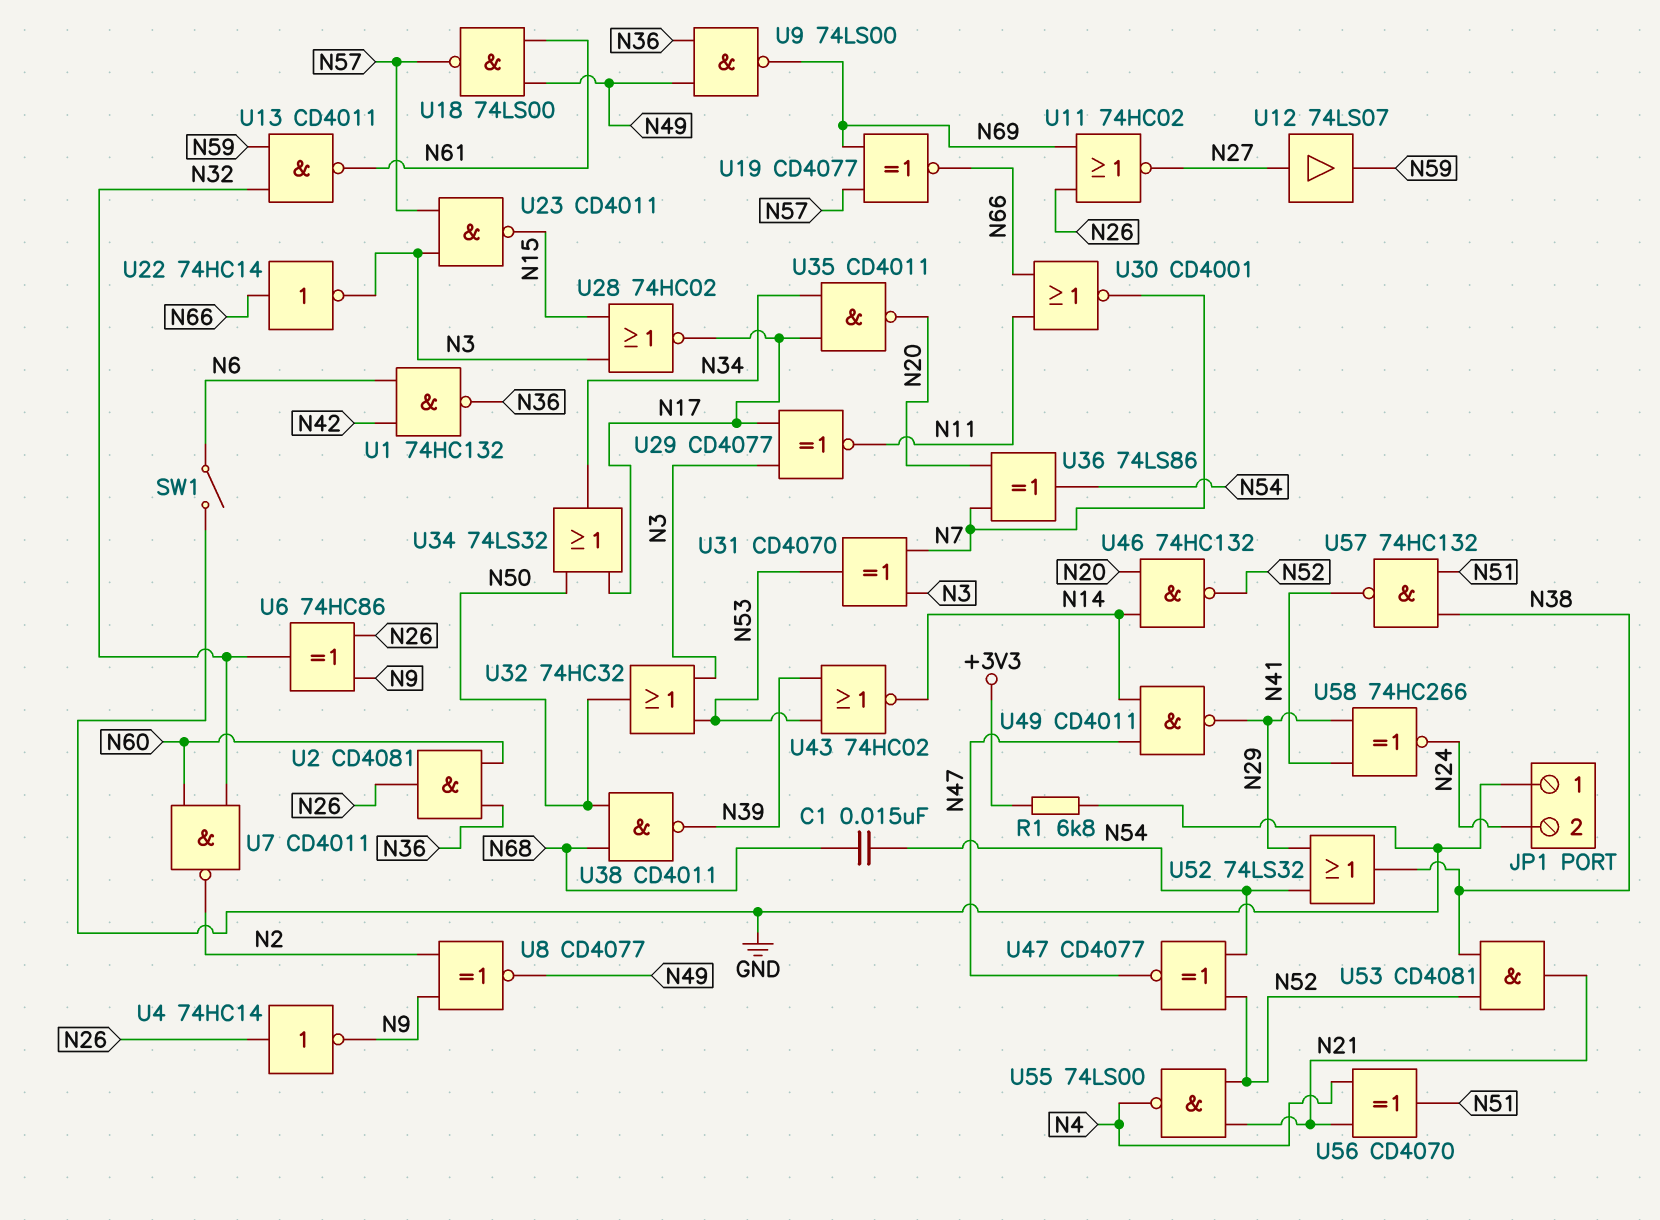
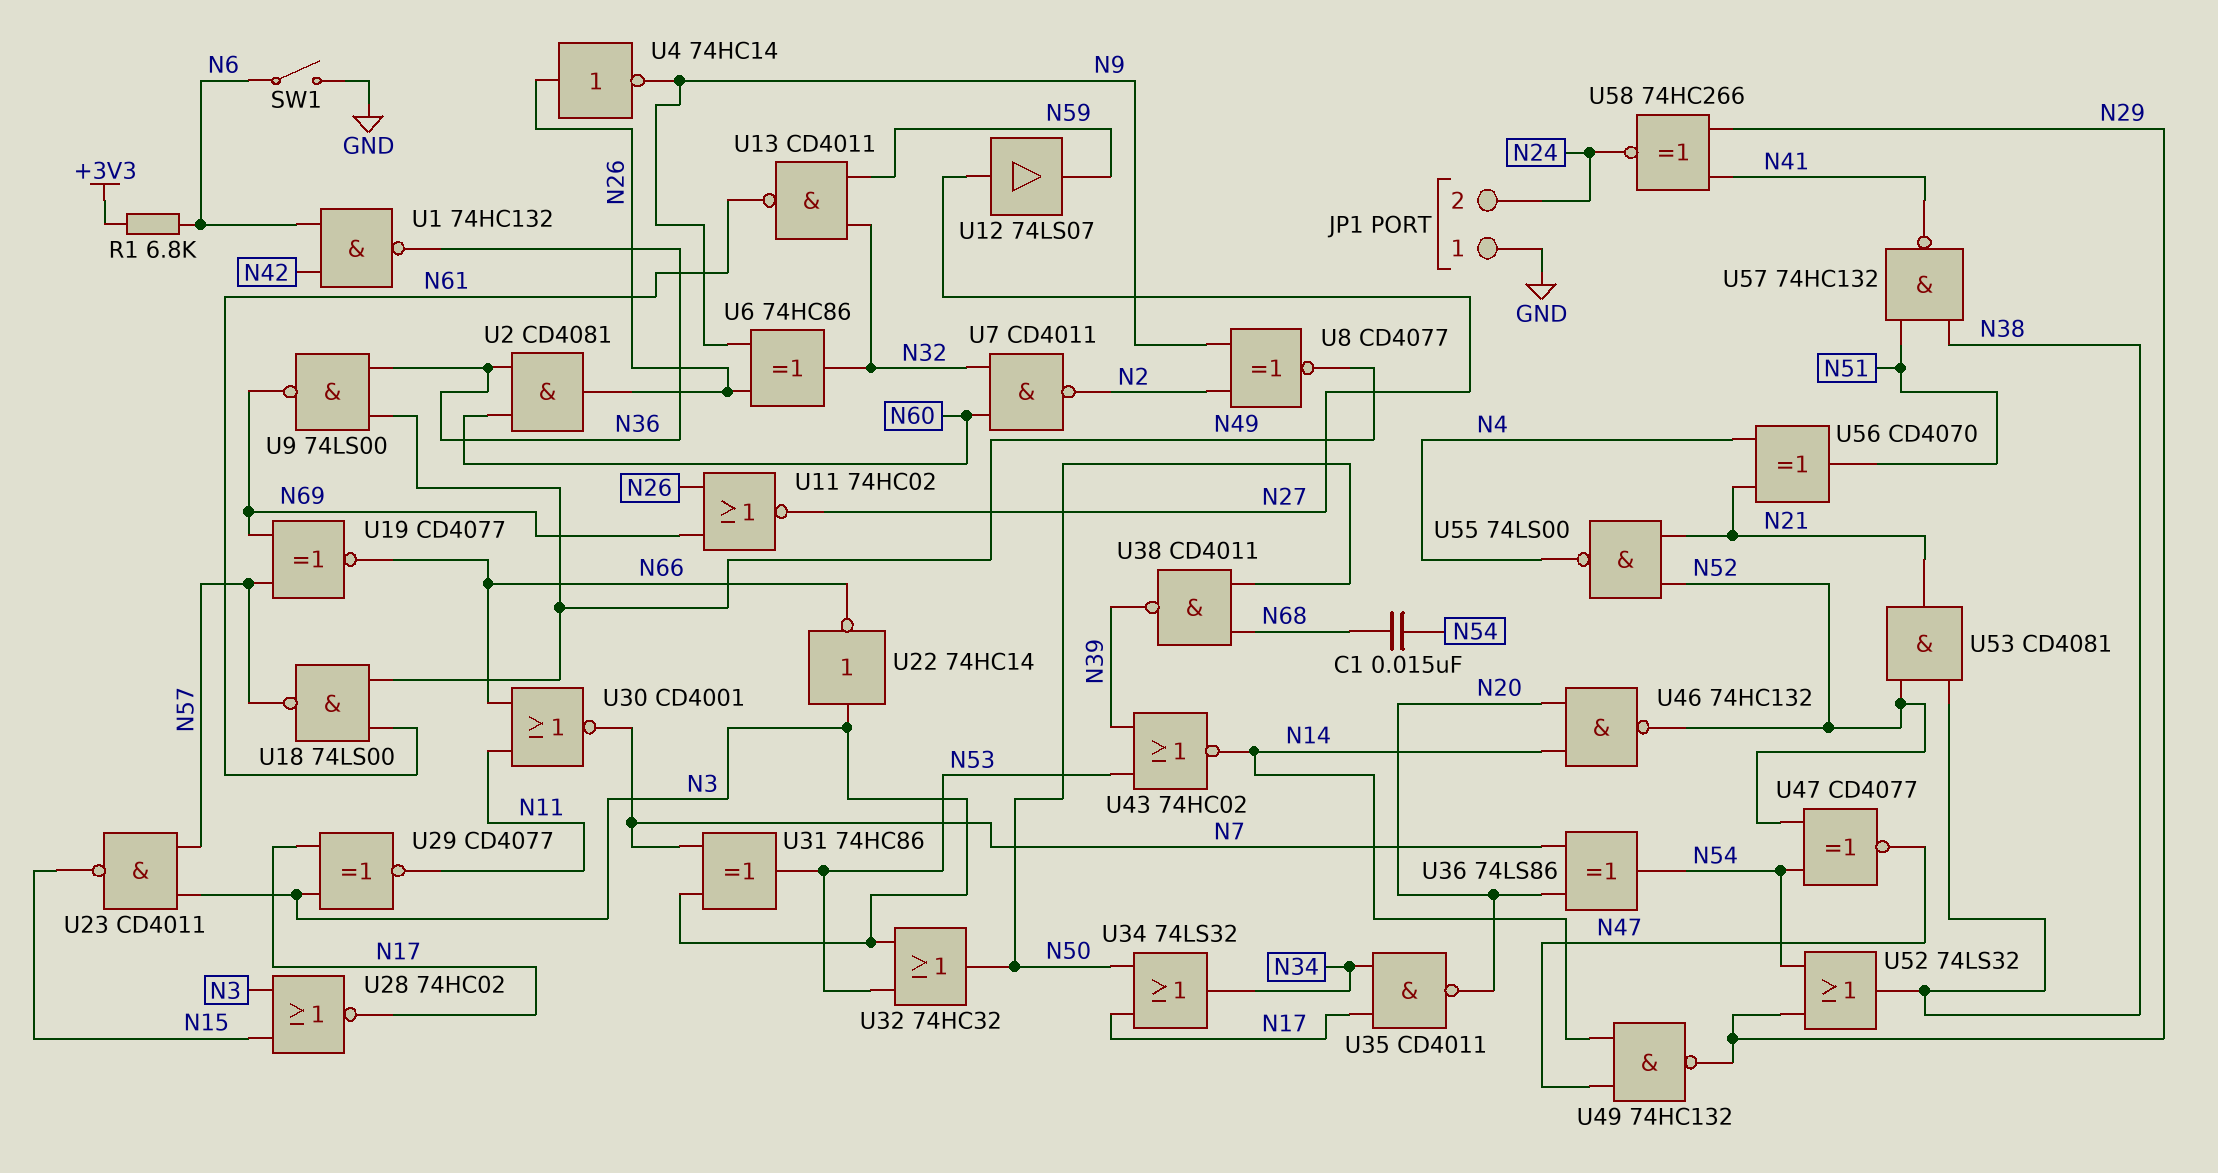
R1: 6.8k (+3V3, GND) -> 6.8k (+3V3, N6)
U22: NOT 74HC14 (in N66, out N3) -> NOT 74HC14 (in N3, out N66)
U31: XOR CD4070 (in N3, in N7, out N53) -> XOR 74HC86 (in N3, in N7, out N53)
U49: NAND CD4011 (in N14, in N47, out N29) -> NAND 74HC132 (in N14, in N47, out N29)

